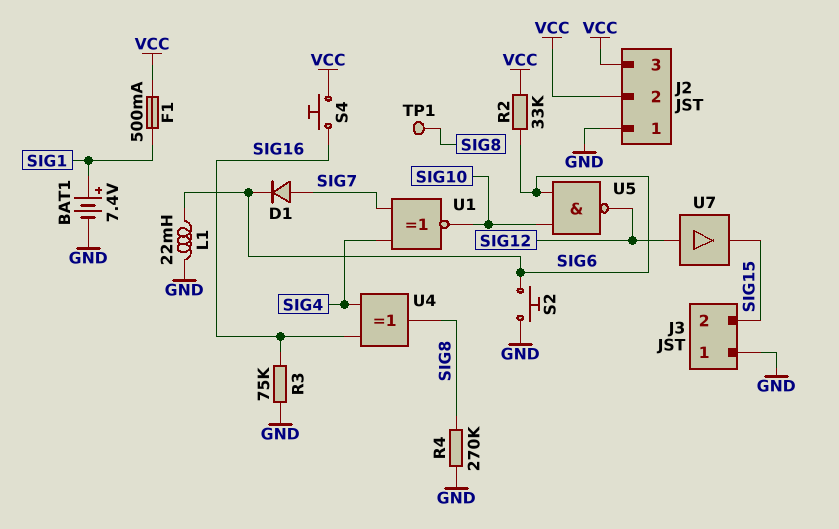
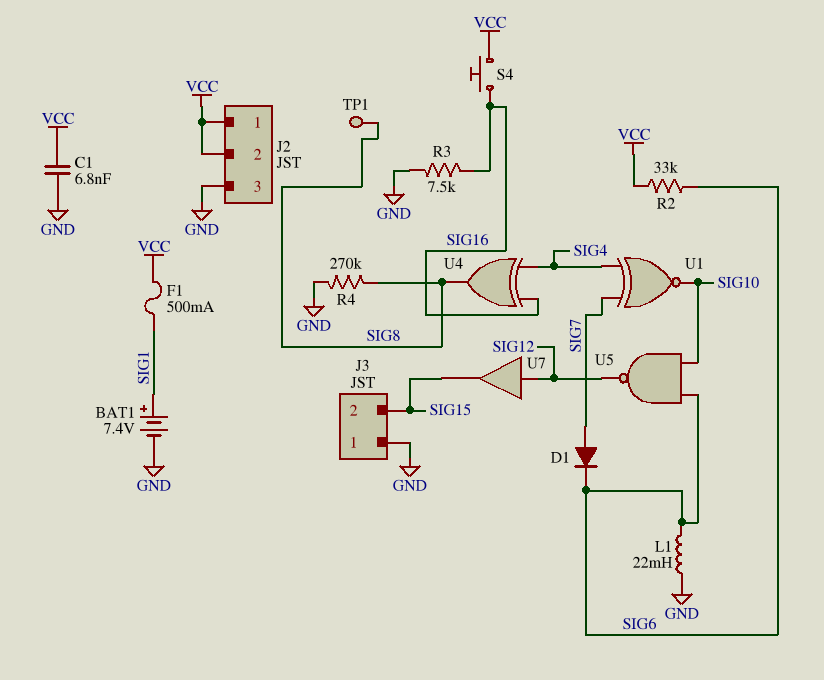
C1: none -> 6.8nF (GND, VCC)
J2 pin 1: GND -> VCC
J2 pin 3: VCC -> GND
R3: 75k (GND, SIG16) -> 7.5k (GND, SIG16)
S2: button (GND, SIG6) -> none

